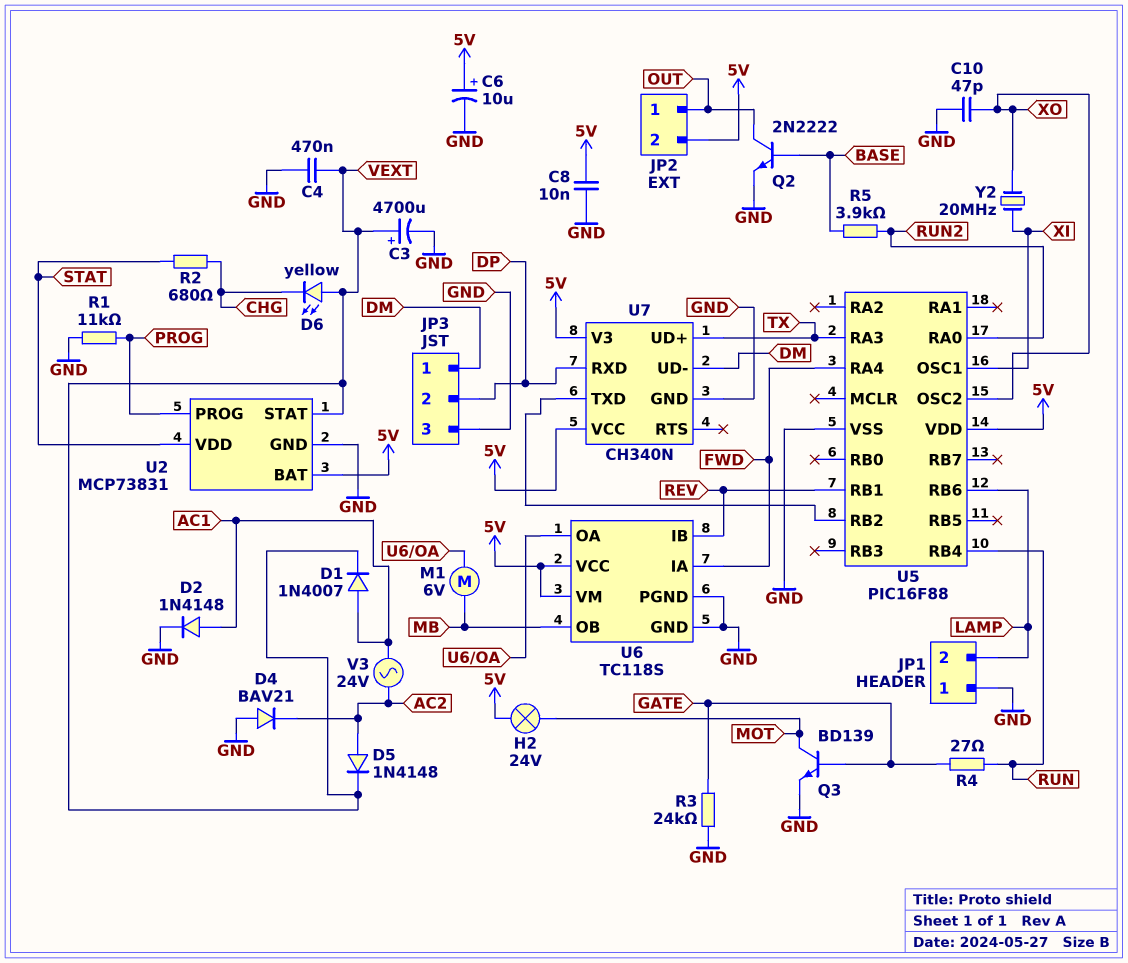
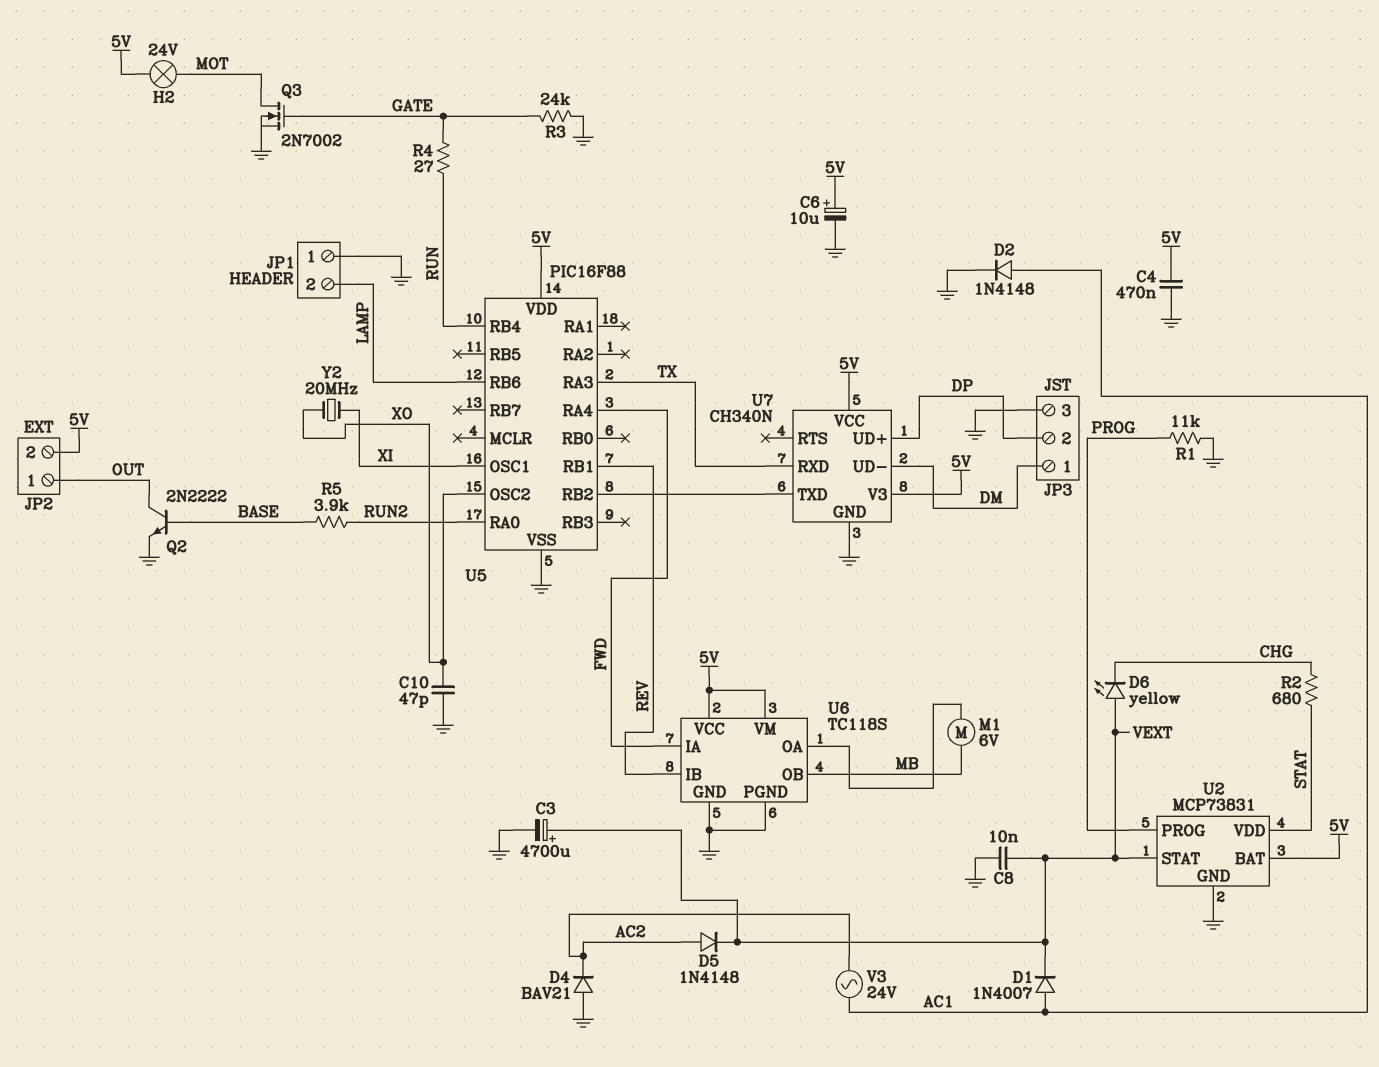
C4: 470nF (GND, VEXT) -> 470nF (5V, GND)
C8: 10nF (5V, GND) -> 10nF (GND, VEXT)
Q3: NPN BD139 (B GATE, C MOT, E GND) -> NMOS 2N7002 (G GATE, D MOT, S GND)
U7 pin RXD: DP -> TX
U7 pin UD+: TX -> DP

